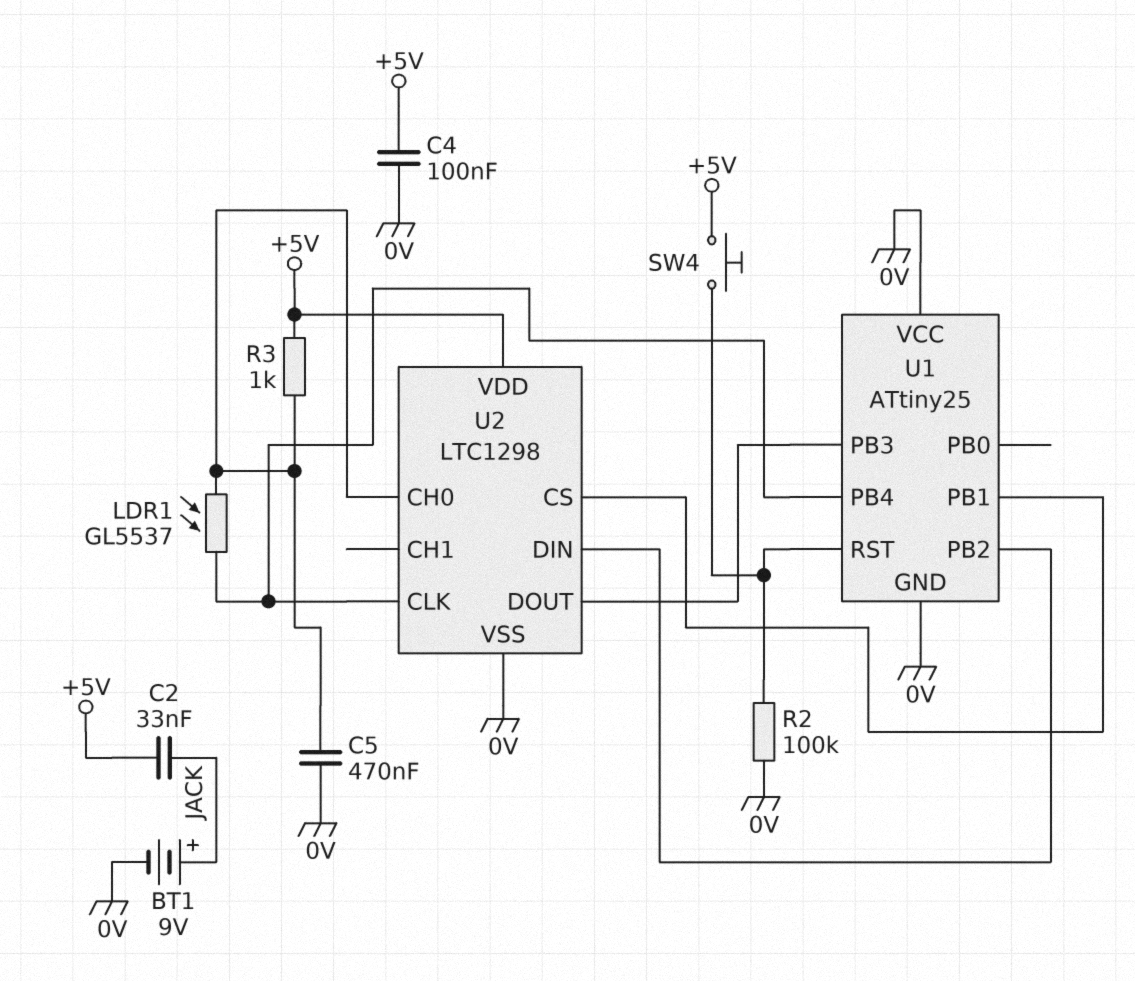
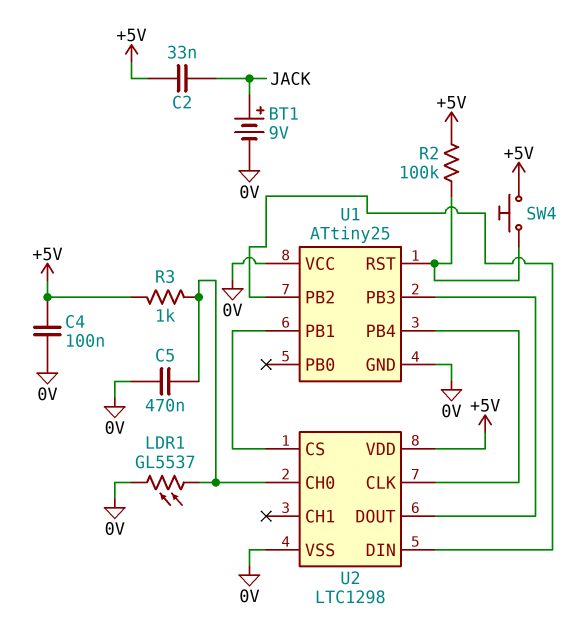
LDR1: GL5537 (U1/PB4, U2/CH0) -> GL5537 (0V, U2/CH0)
R2: 100k (0V, U1/RST) -> 100k (+5V, U1/RST)

